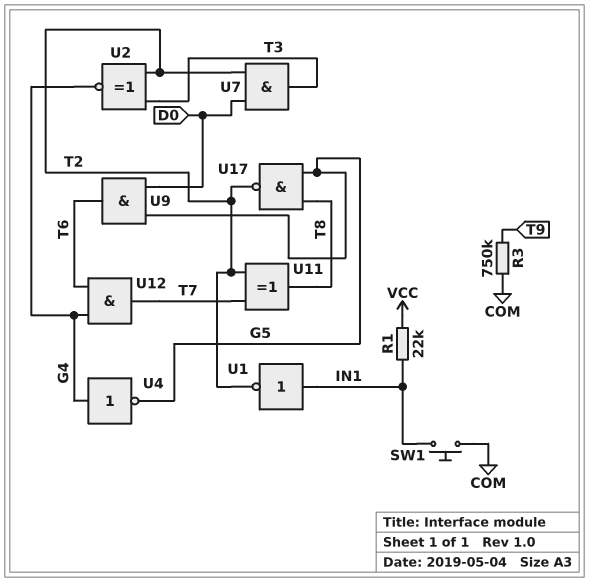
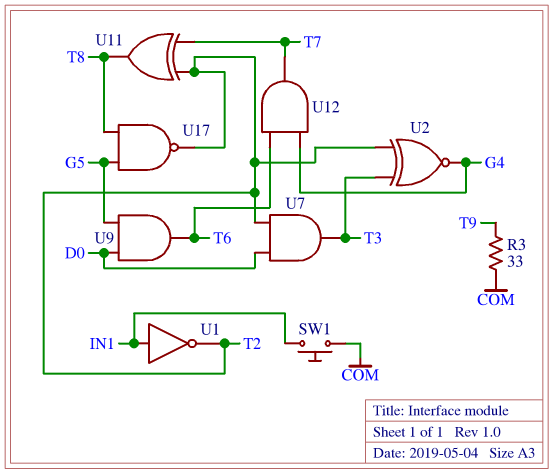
R1: 22k (IN1, VCC) -> none
R3: 750k (COM, T9) -> 33 (COM, T9)
U4: NOT (in G4, out G5) -> none

